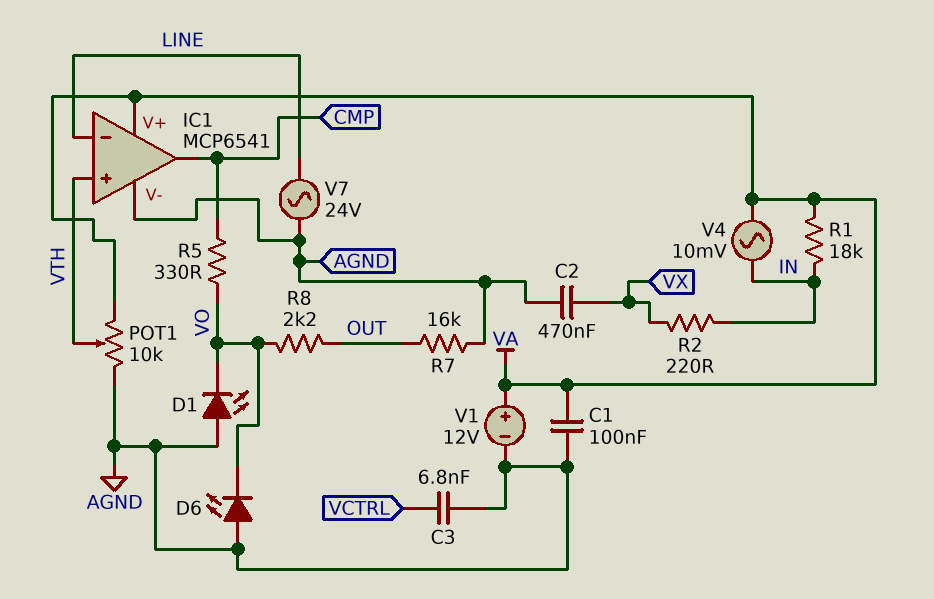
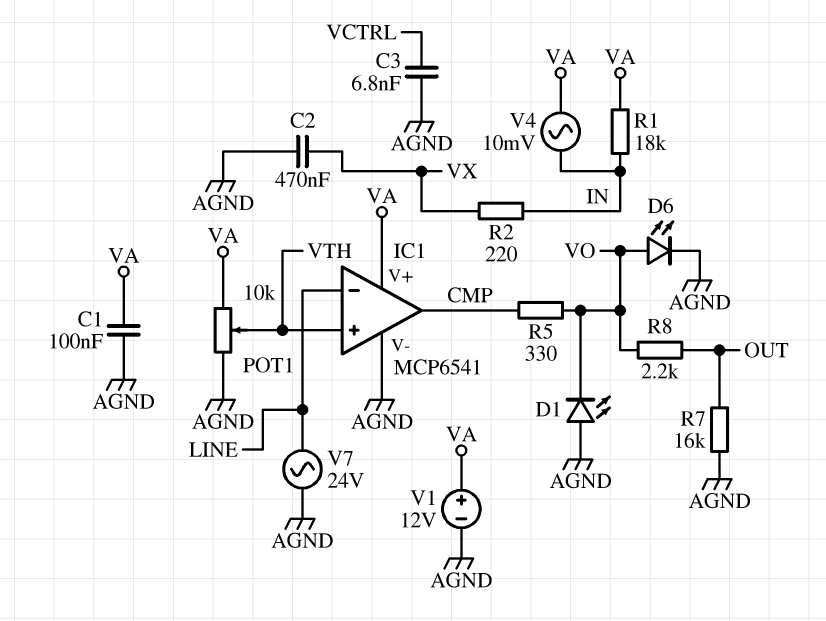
D6: LED (A AGND, K VO) -> LED (A VO, K AGND)

